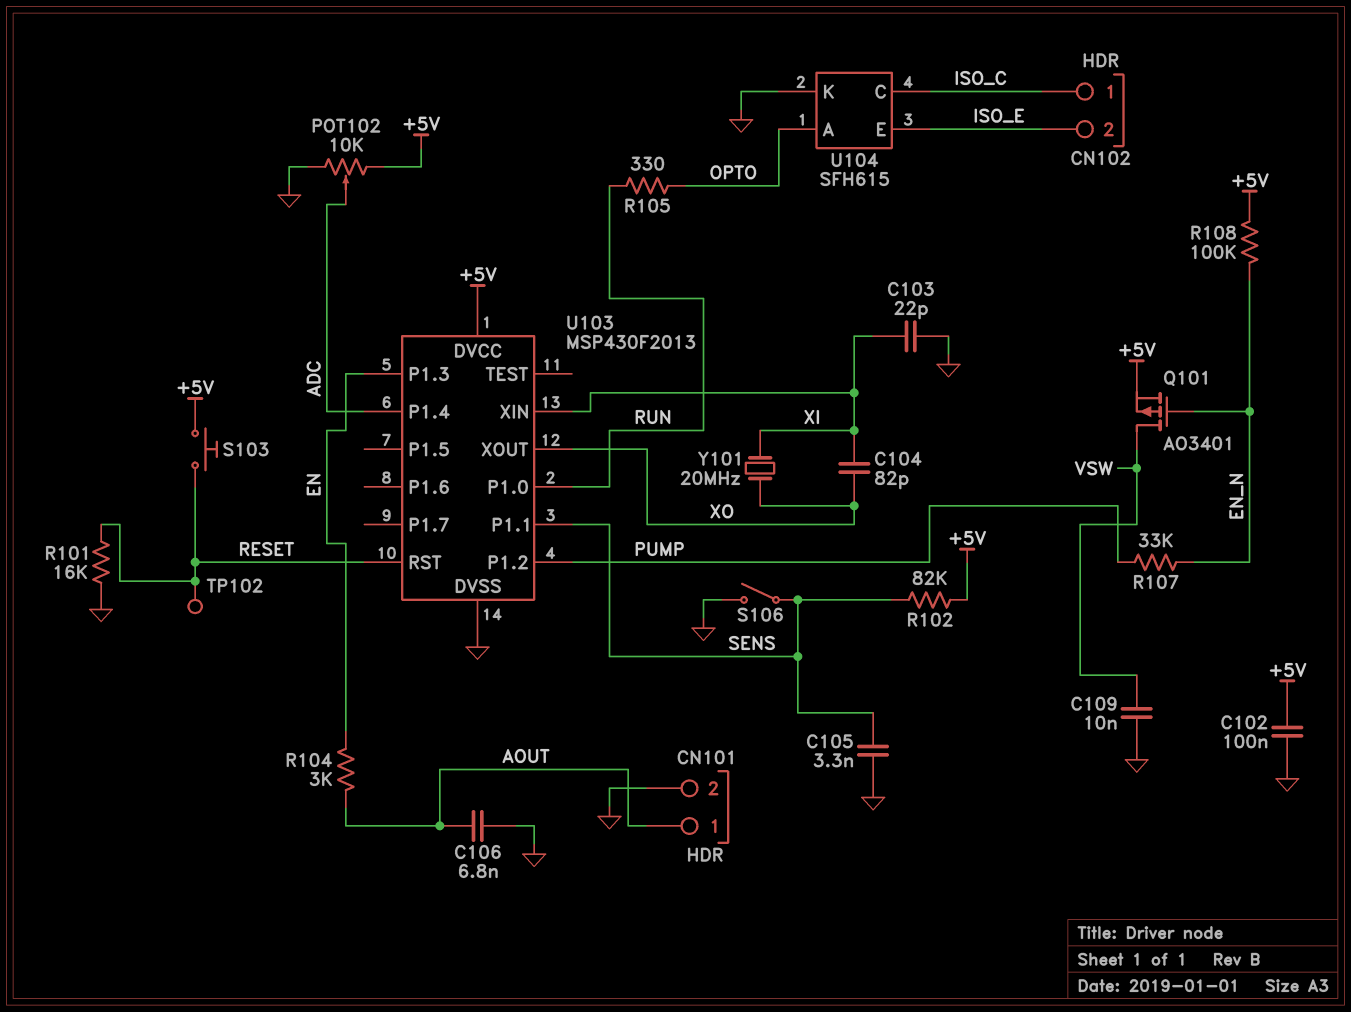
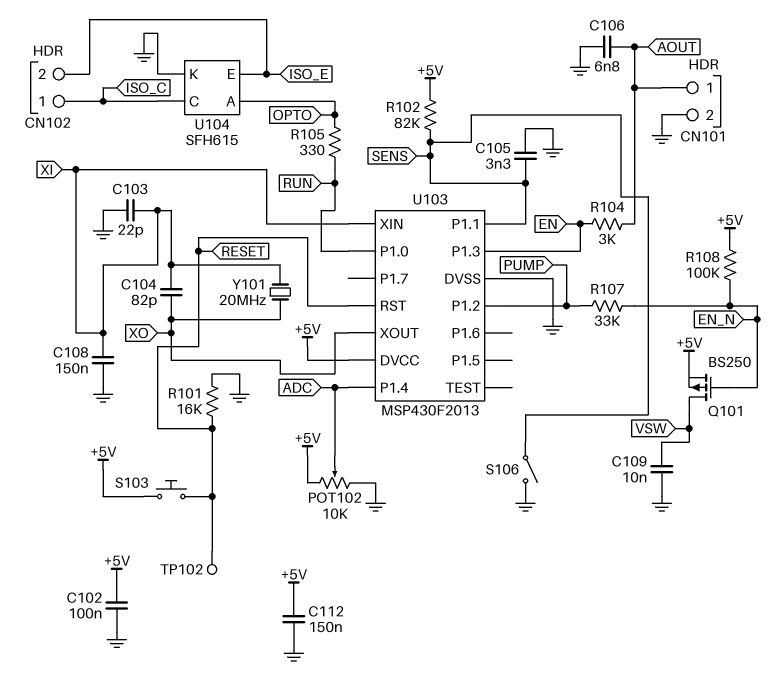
C108: none -> 150nF (GND, XI)
C112: none -> 150nF (+5V, GND)
Q101: PMOS AO3401 (G EN_N, D VSW, S +5V) -> PMOS BS250 (G EN_N, D VSW, S +5V)

